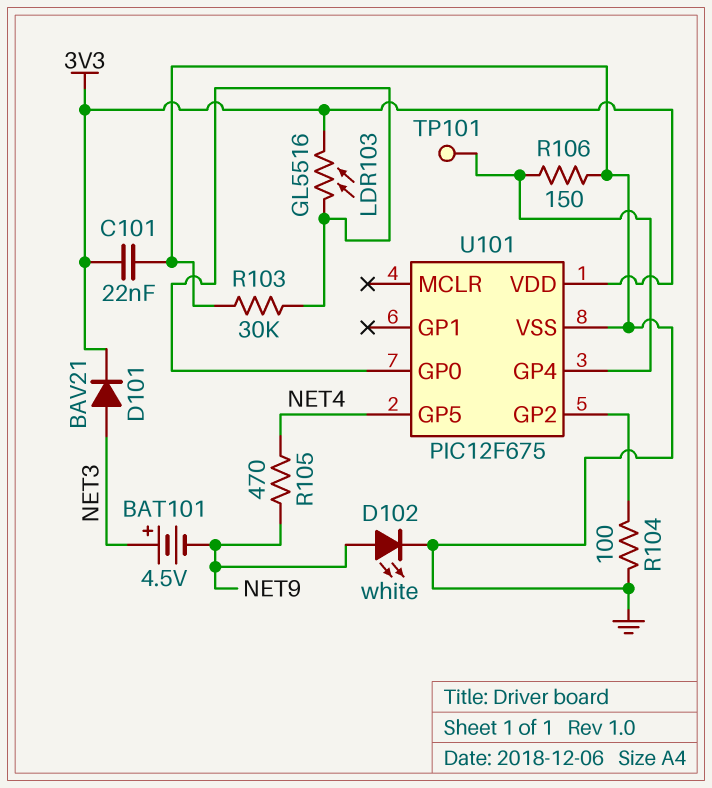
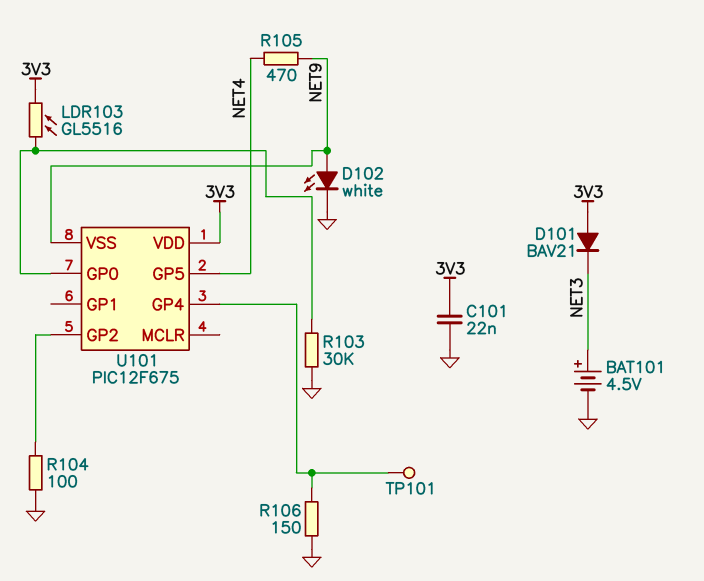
BAT101: 4.5V (plus NET3, minus NET9) -> 4.5V (plus NET3, minus GND)
D101: diode BAV21 (A NET3, K 3V3) -> diode BAV21 (A 3V3, K NET3)
U101 pin VSS: GND -> NET9

